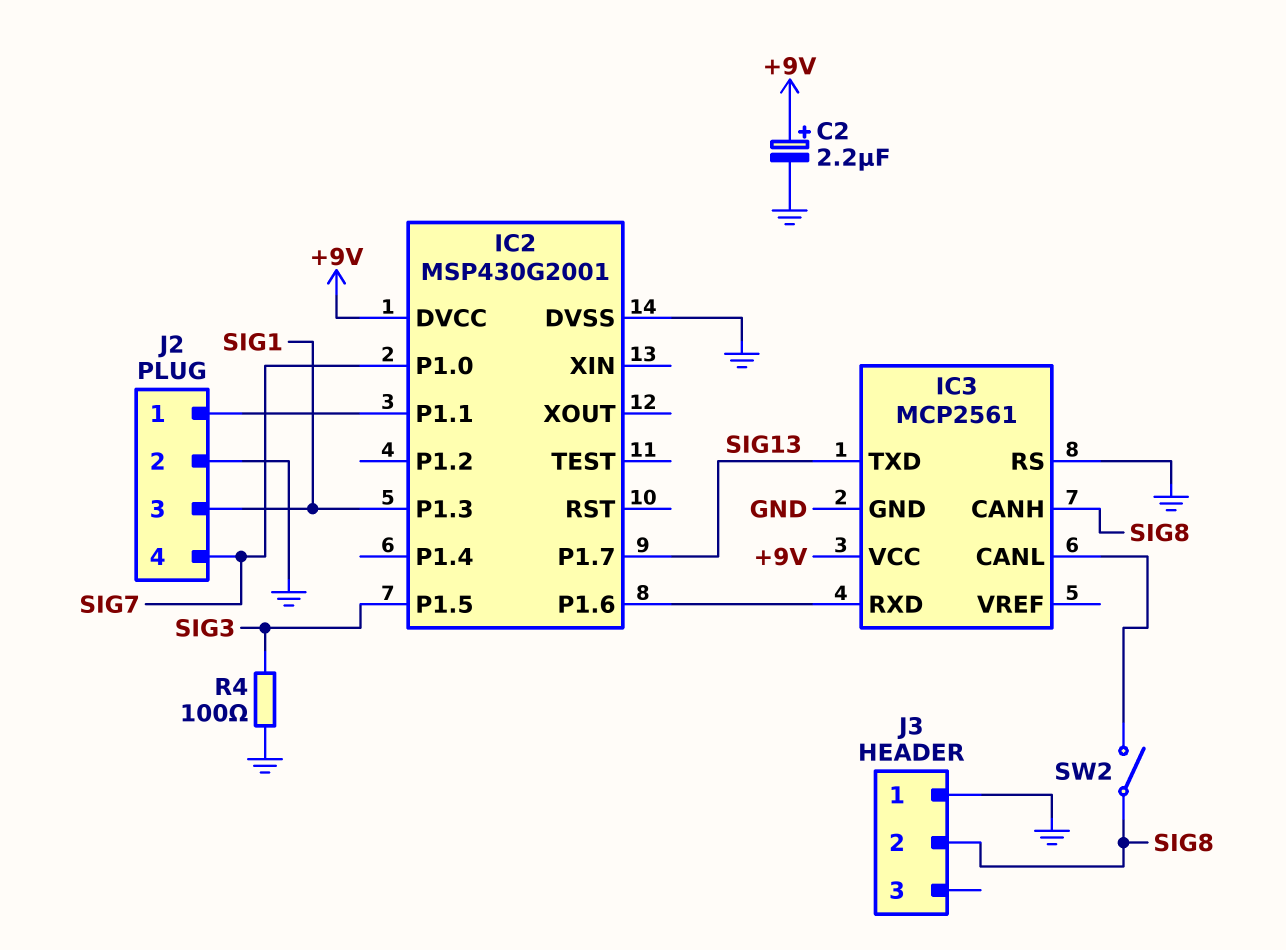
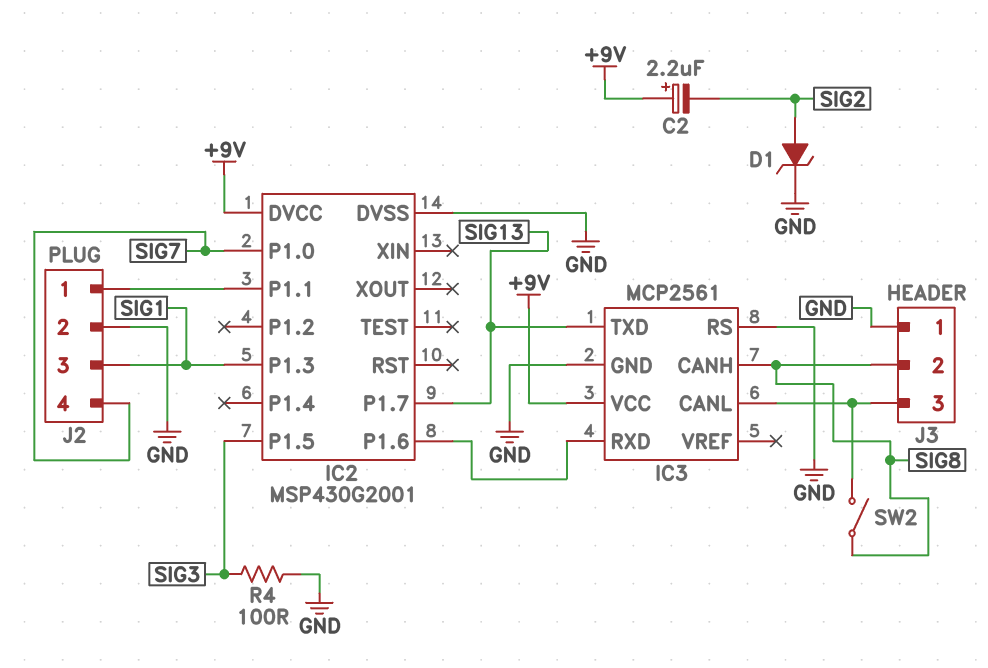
C2: 2.2uF (plus +9V, minus GND) -> 2.2uF (plus +9V, minus SIG2)
D1: none -> zener (A SIG2, K GND)
J3 pin 3: none -> IC3/CANL

